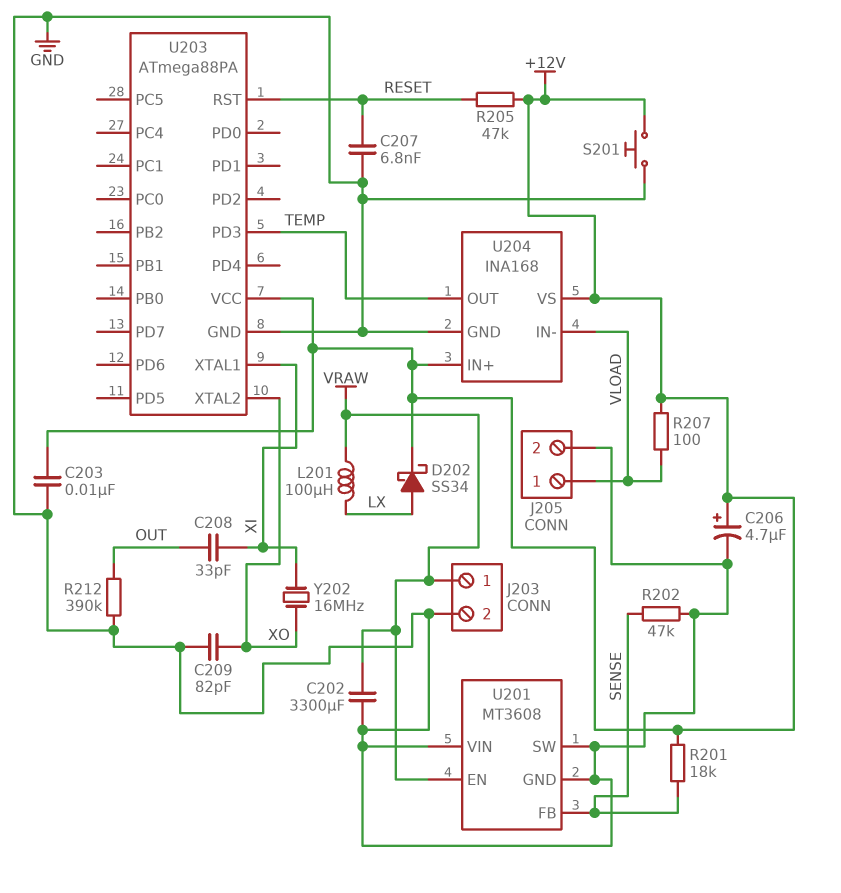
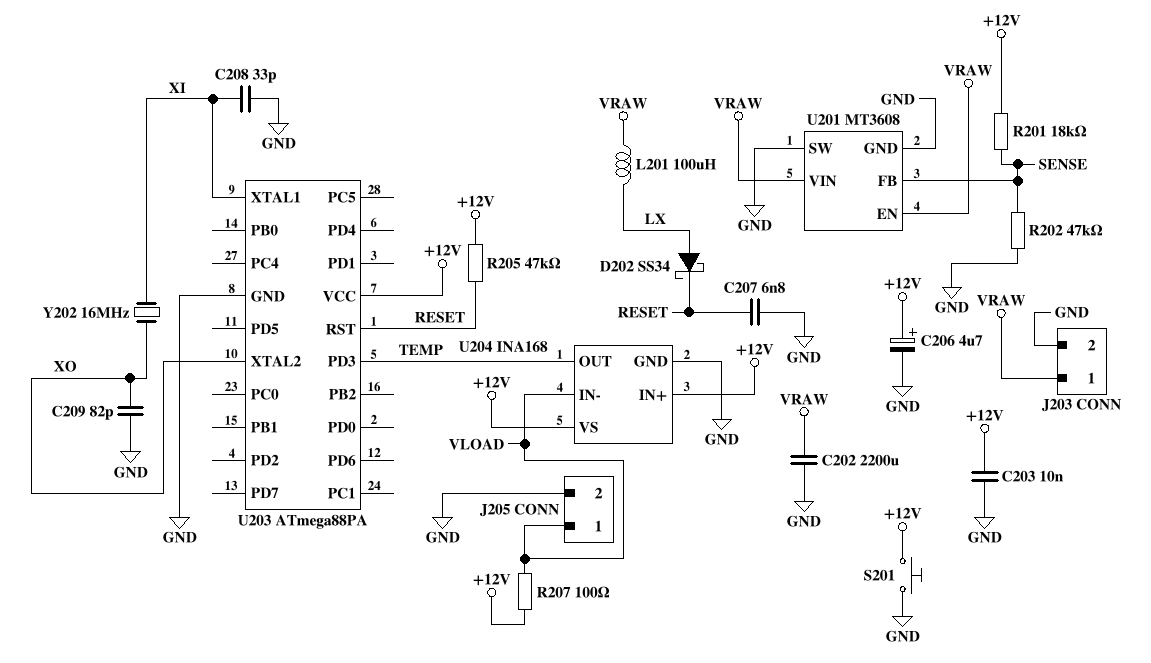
C202: 3300uF (GND, VRAW) -> 2200uF (GND, VRAW)
C208: 33pF (OUT, XI) -> 33pF (GND, XI)
D202: schottky SS34 (A LX, K +12V) -> schottky SS34 (A LX, K RESET)
R212: 390k (GND, OUT) -> none
U201 pin VIN: GND -> VRAW

